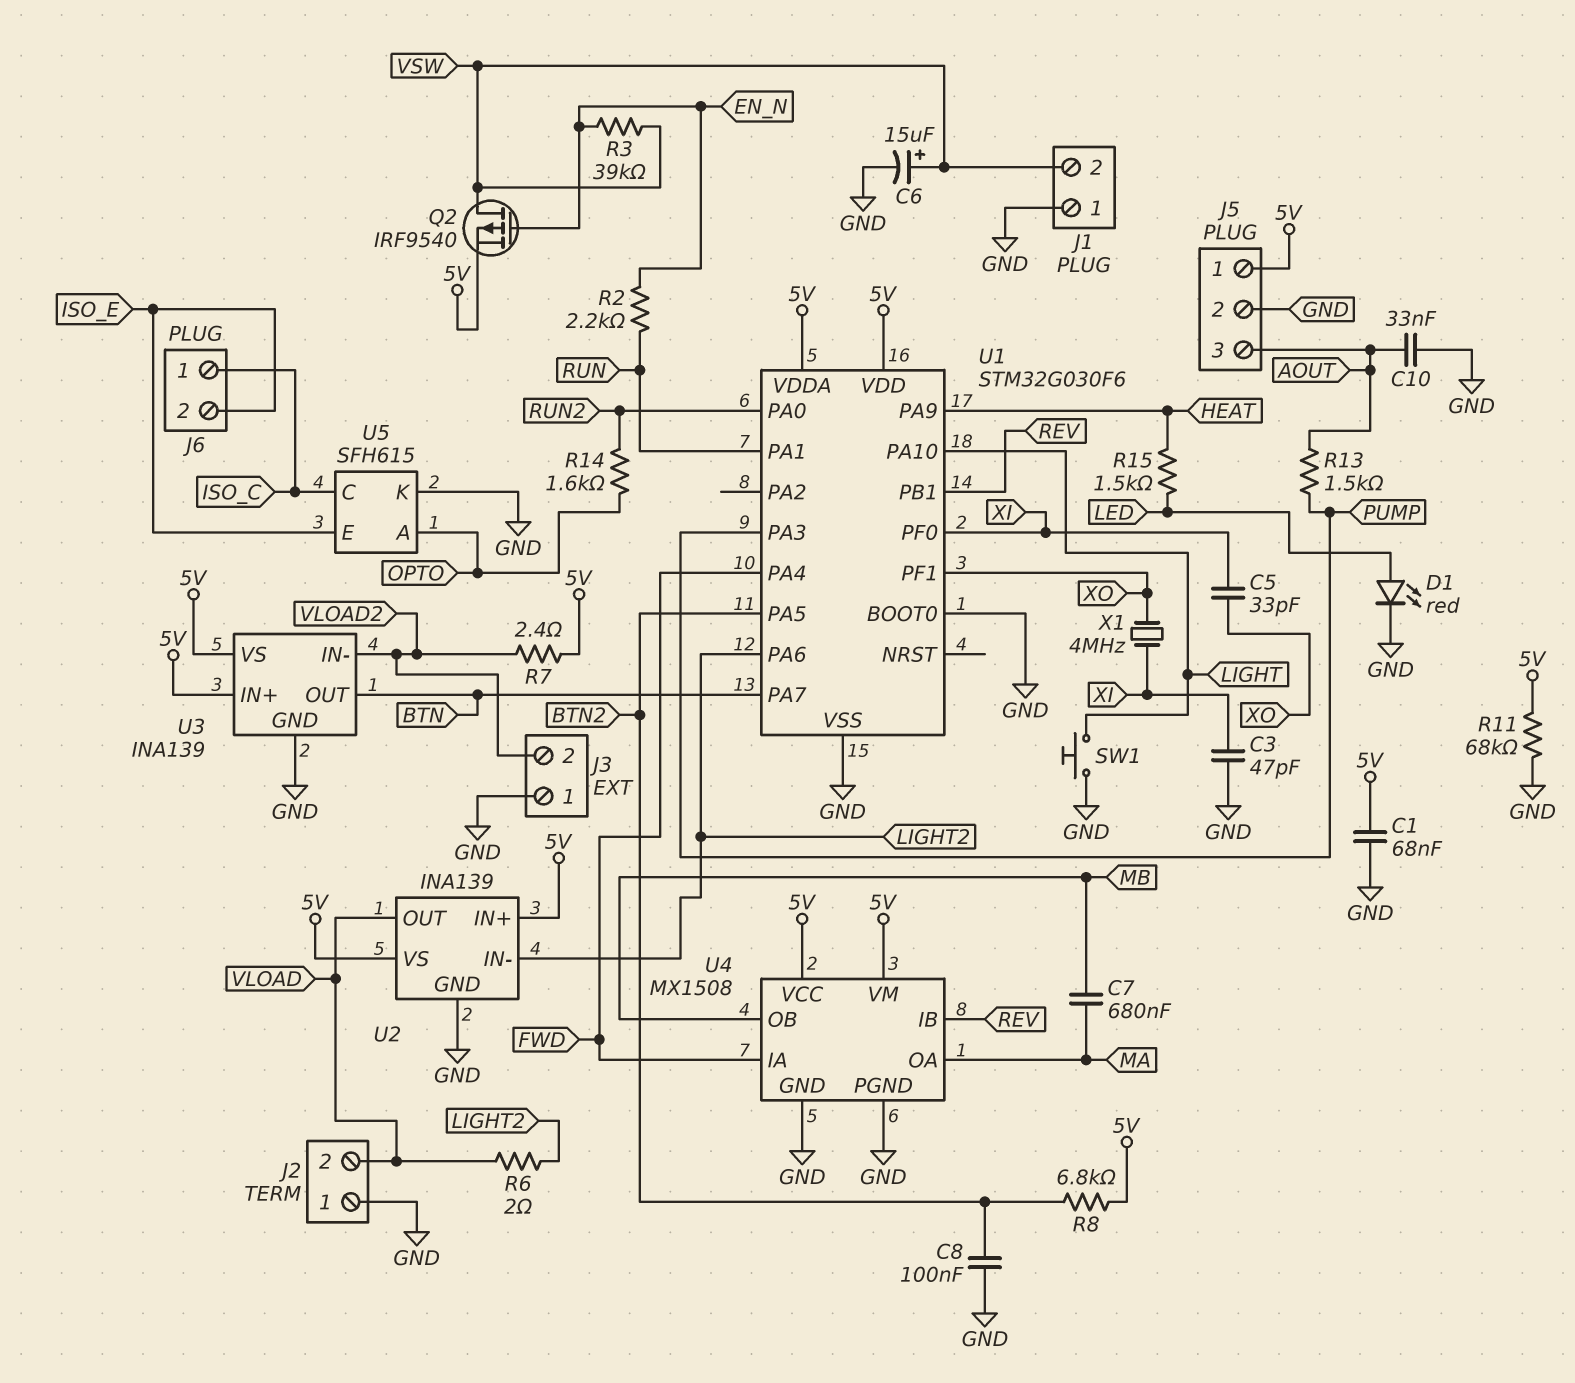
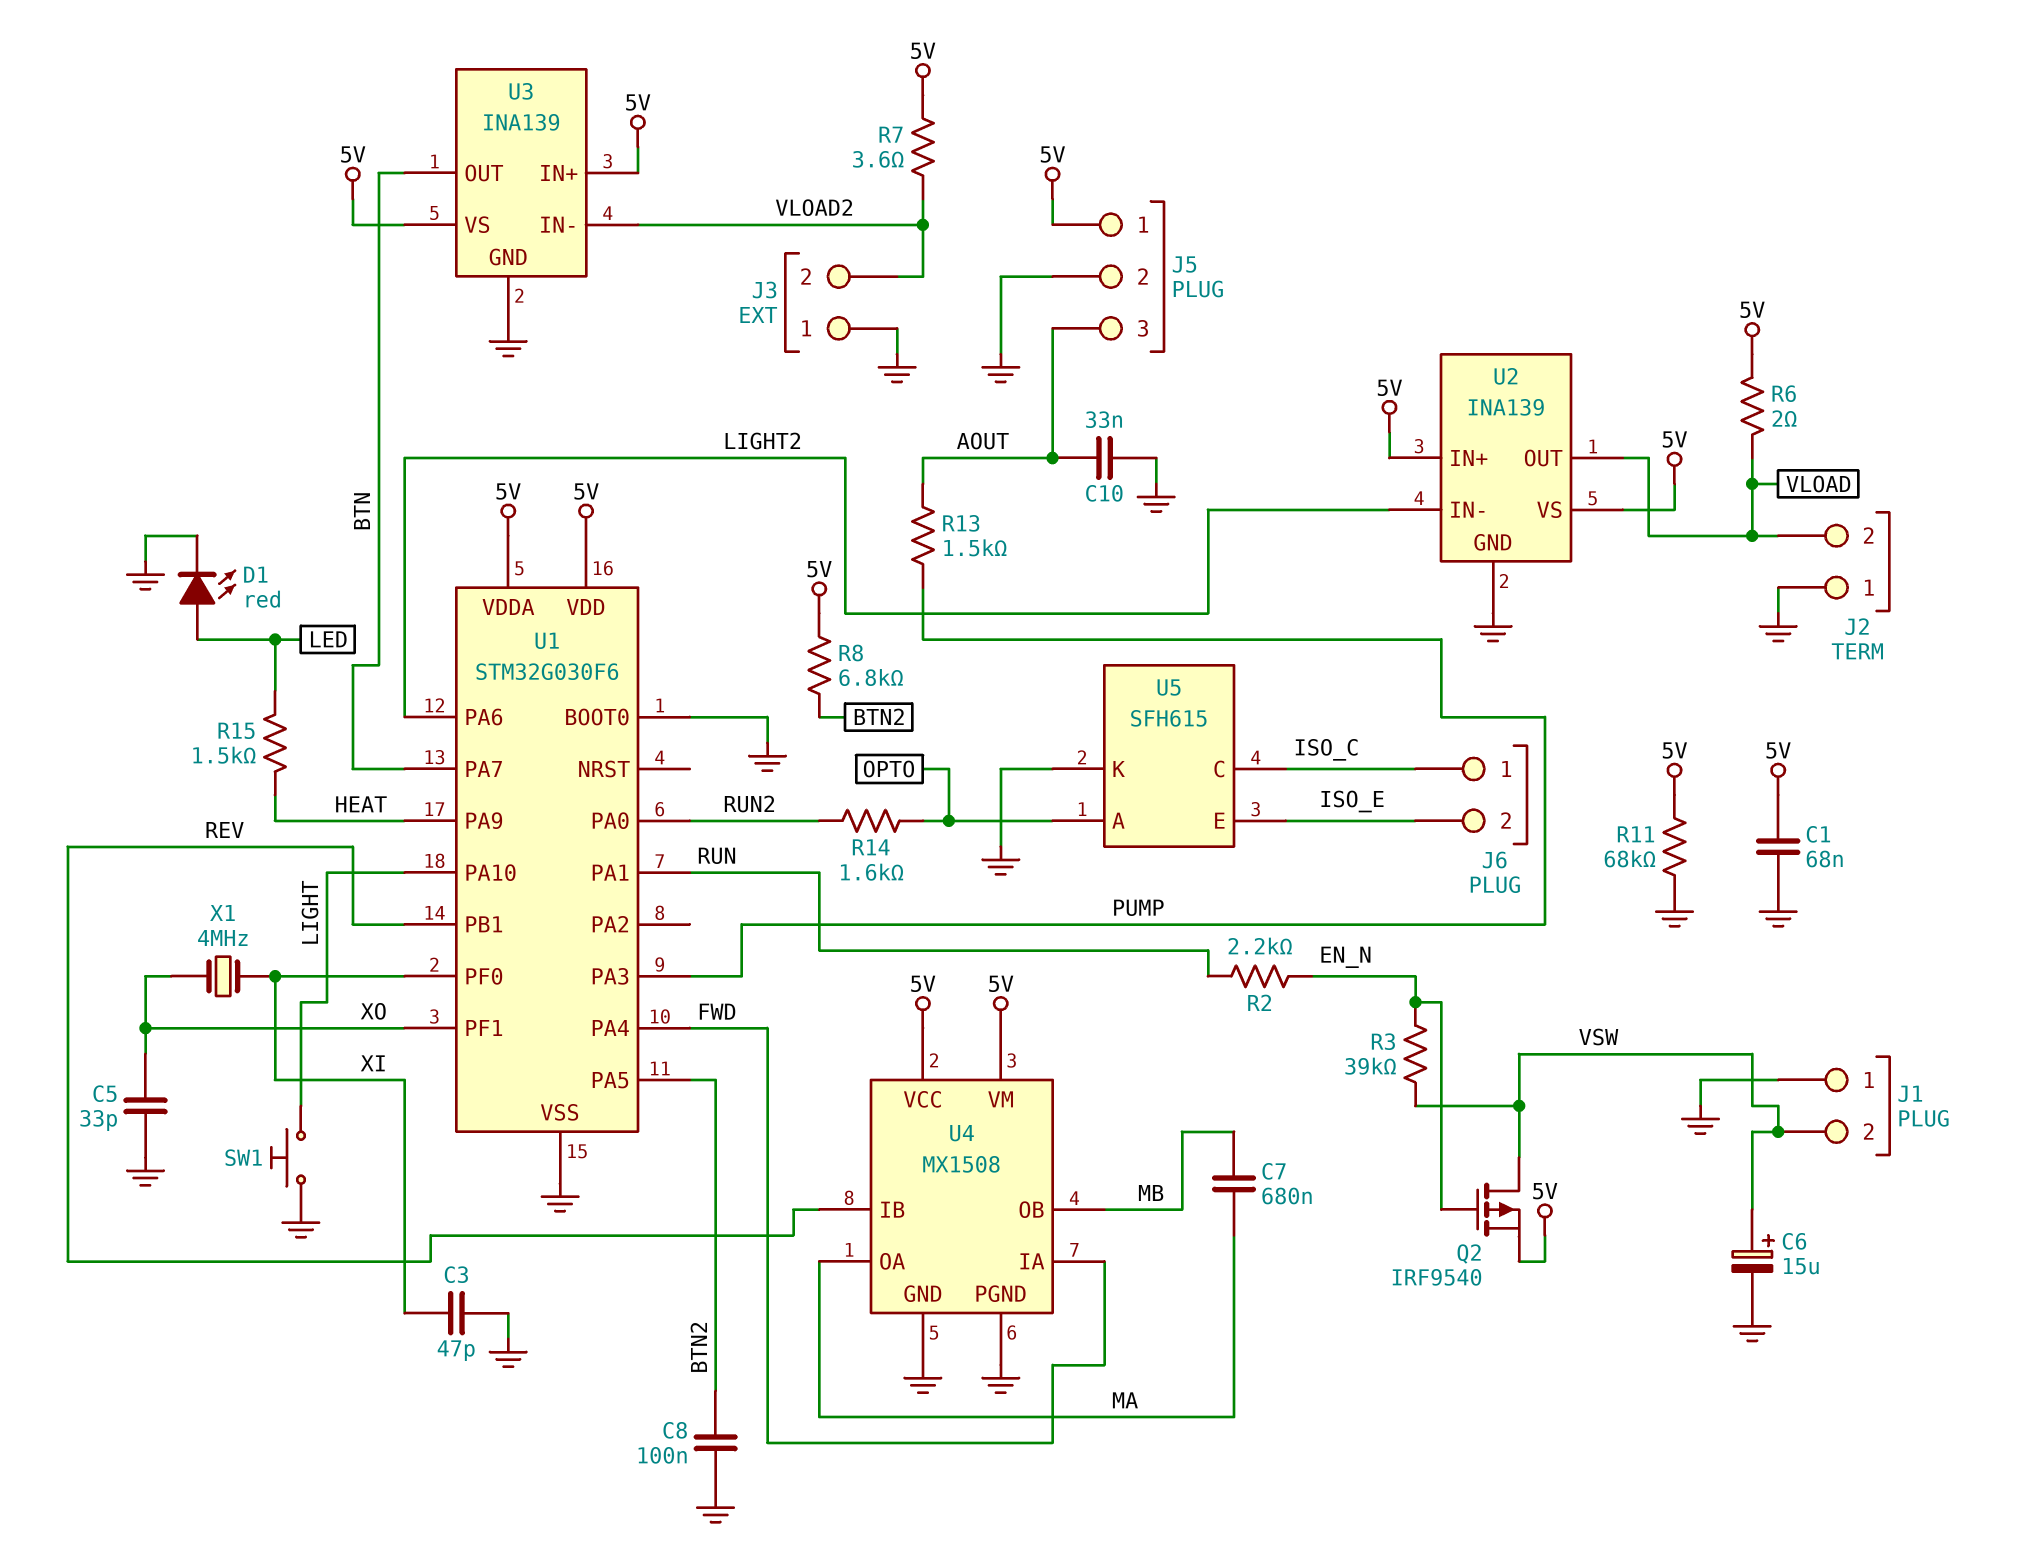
C5: 33pF (XI, XO) -> 33pF (GND, XO)
R6: 2 (LIGHT2, VLOAD) -> 2 (5V, VLOAD)
R7: 2.4 (5V, VLOAD2) -> 3.6 (5V, VLOAD2)

